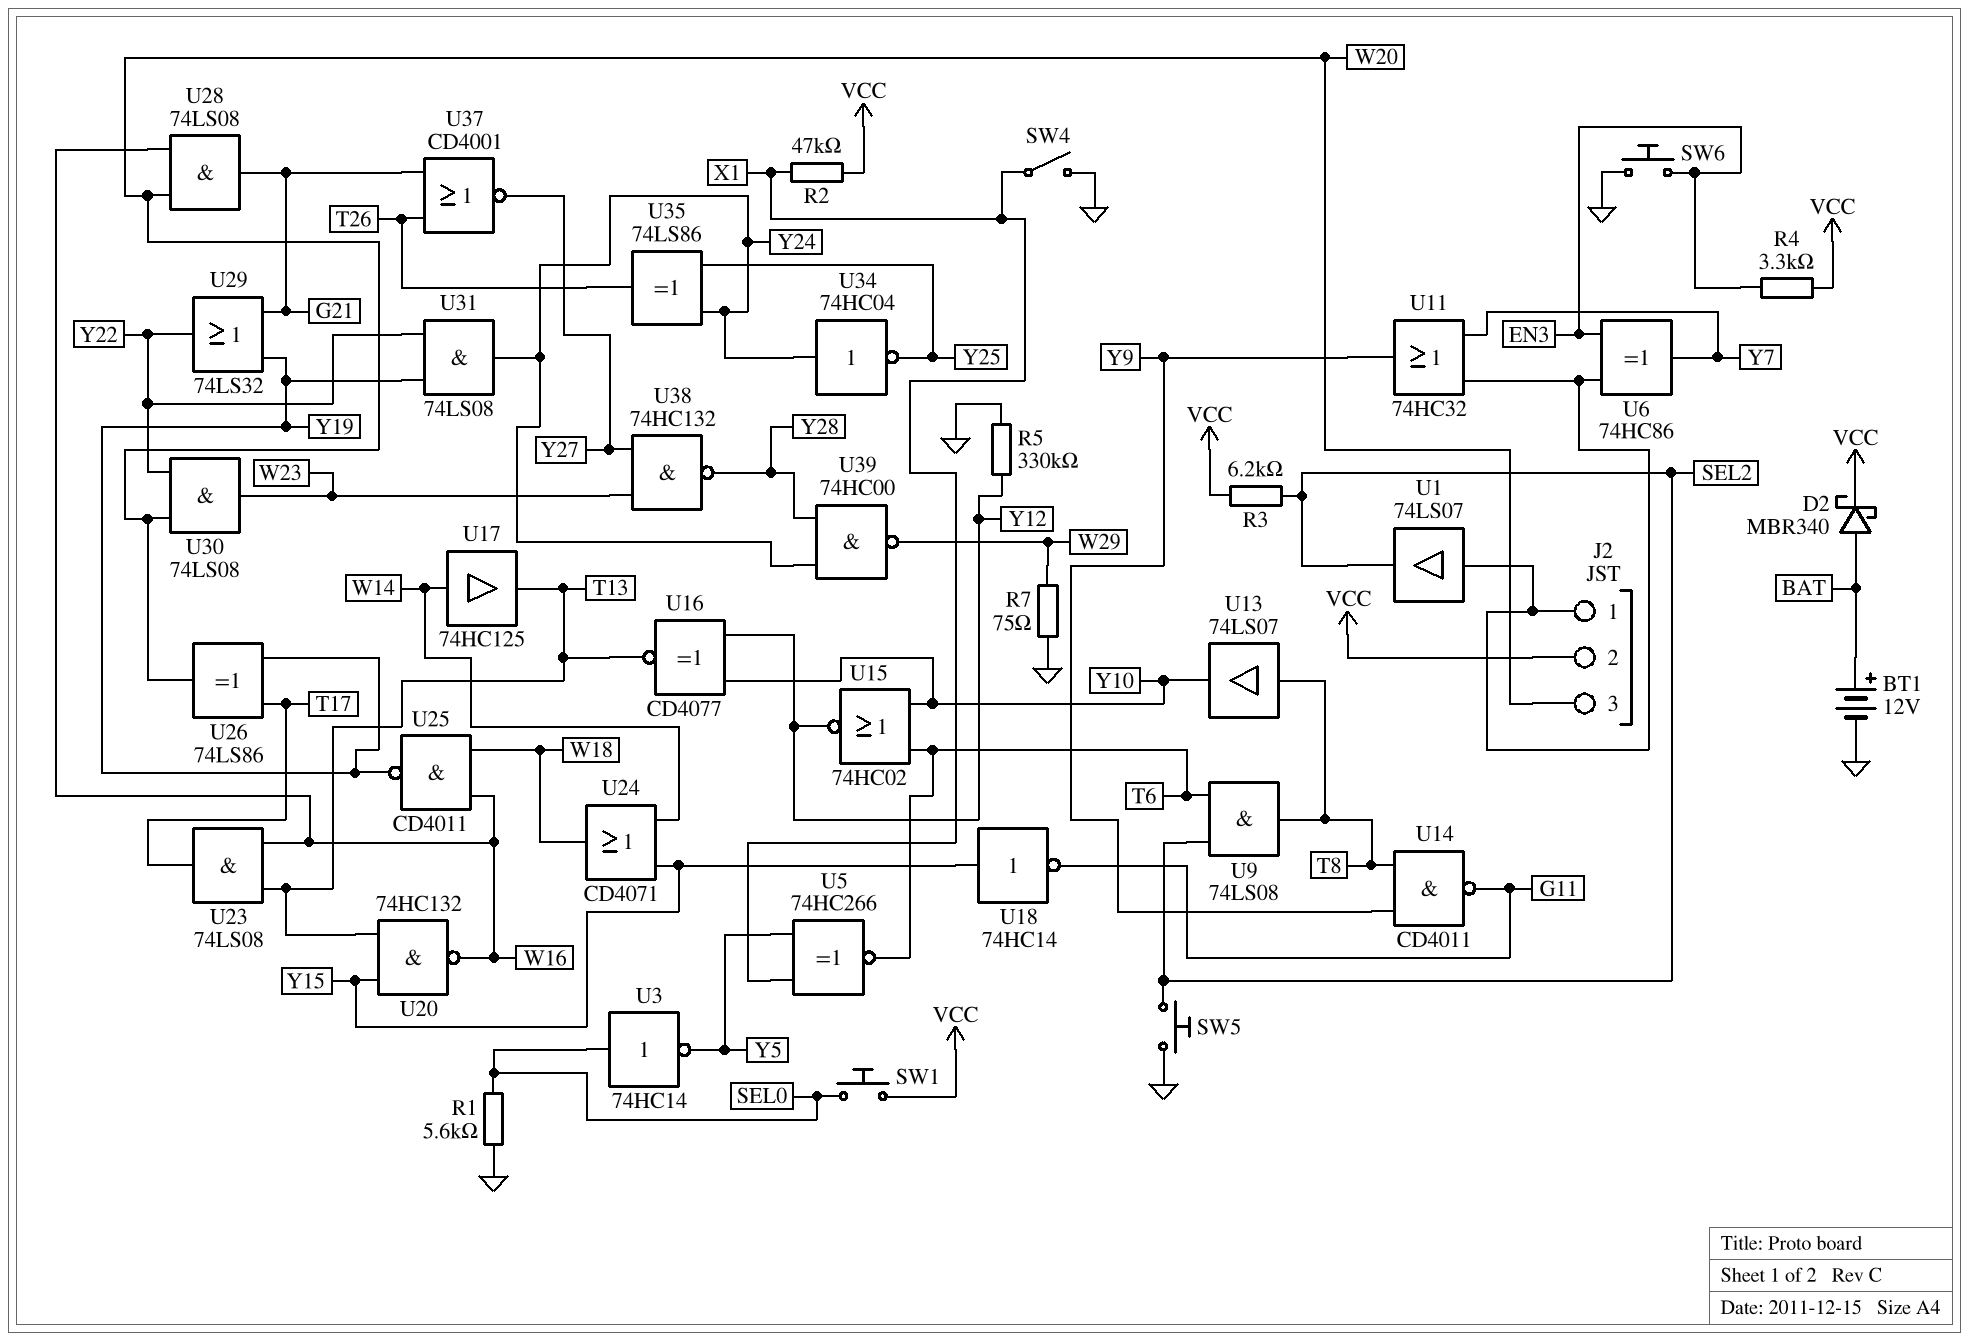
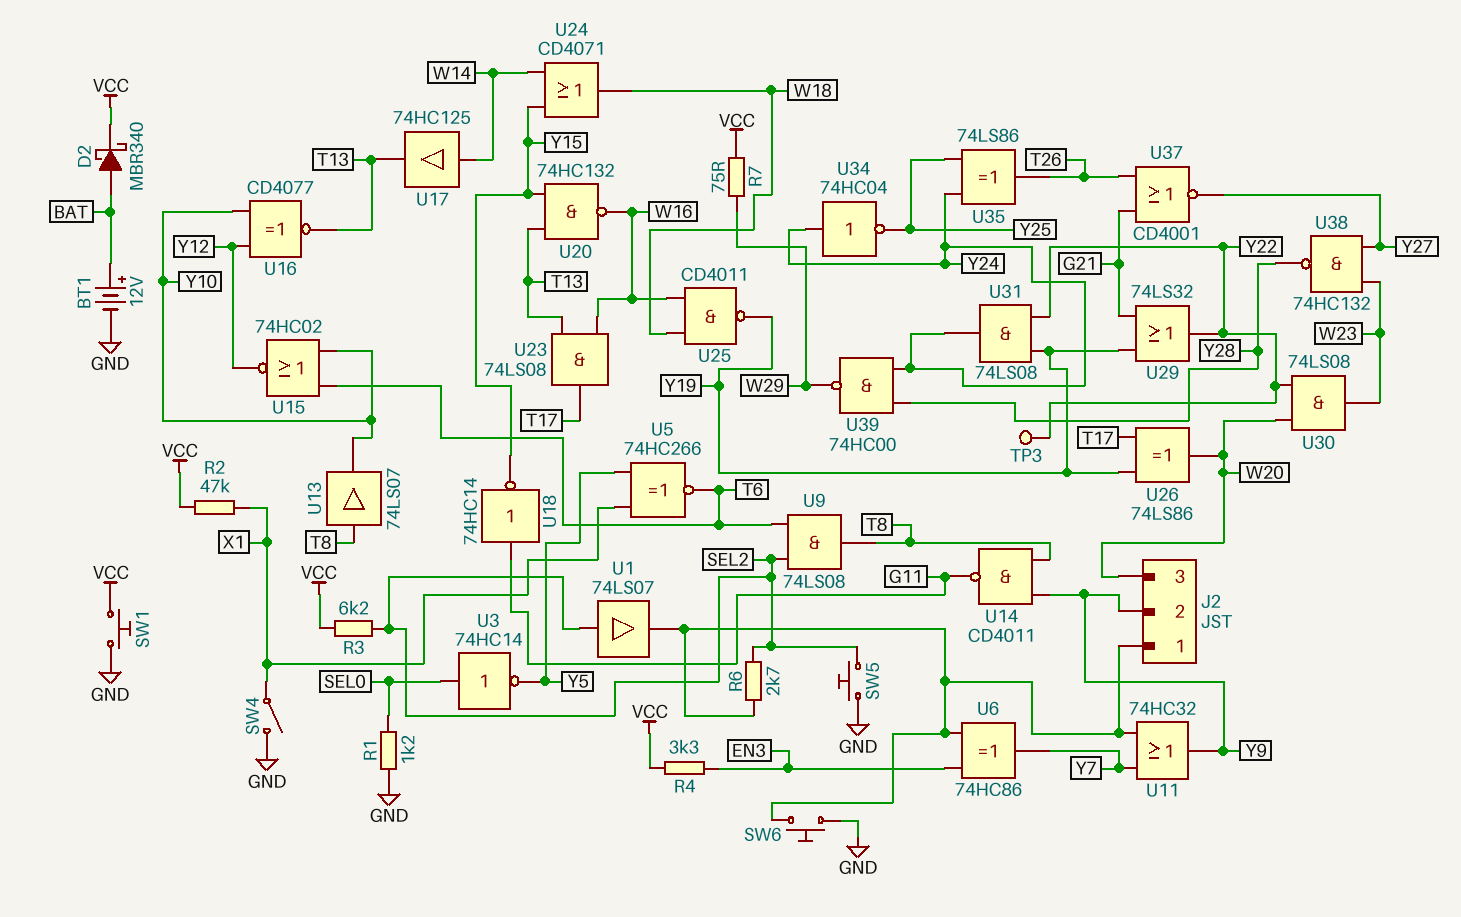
J2 pin 2: VCC -> Y9
R1: 5.6k (GND, SEL0) -> 1.2k (GND, SEL0)
R5: 330k (GND, Y12) -> none
R6: none -> 2.7k (J2/1, SEL2)
R7: 75 (GND, W29) -> 75 (VCC, W29)
SW1: button (SEL0, VCC) -> button (GND, VCC)
SW6: button (EN3, GND) -> button (GND, J2/1)
TP3: none -> test point (Y22)
U1: buffer 74LS07 (in J2/1, out SEL2) -> buffer 74LS07 (in SEL2, out J2/1)
U18: NOT 74HC14 (in Y15, out G11) -> NOT 74HC14 (in G11, out Y15)
U28: AND 74LS08 (in W16, in W20, out G21) -> none

